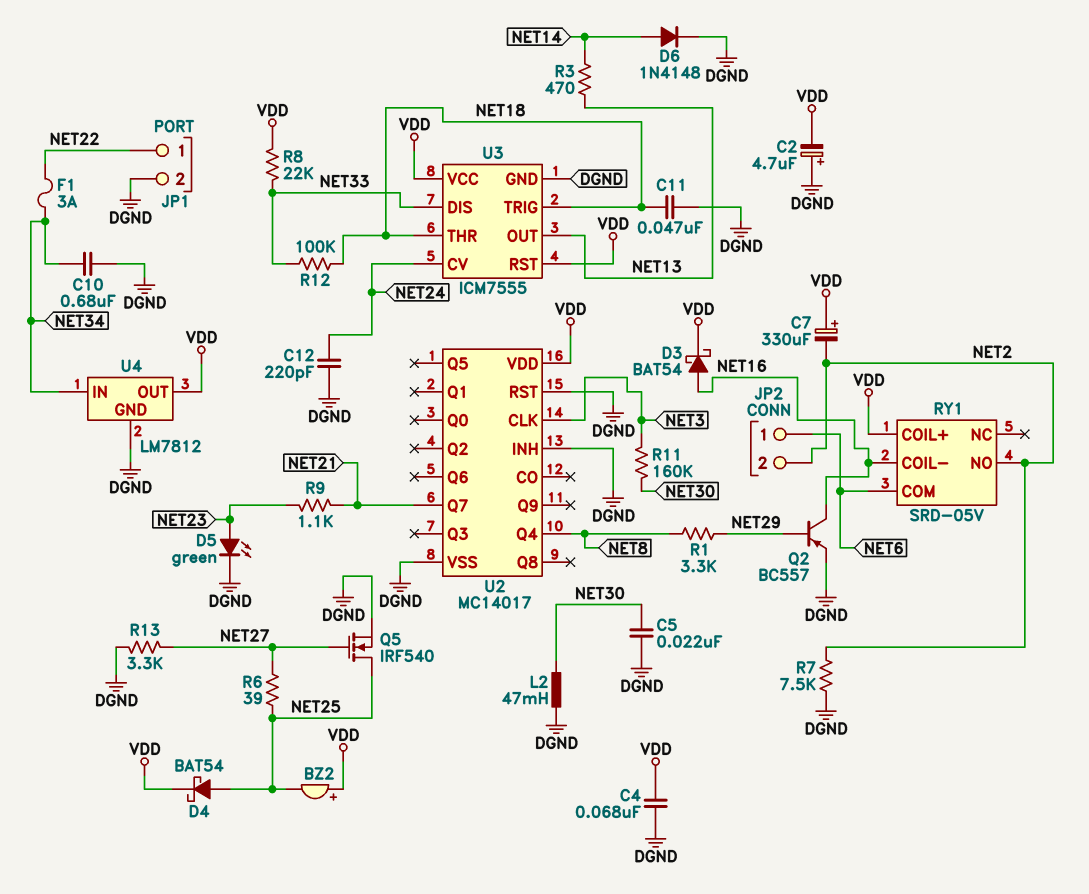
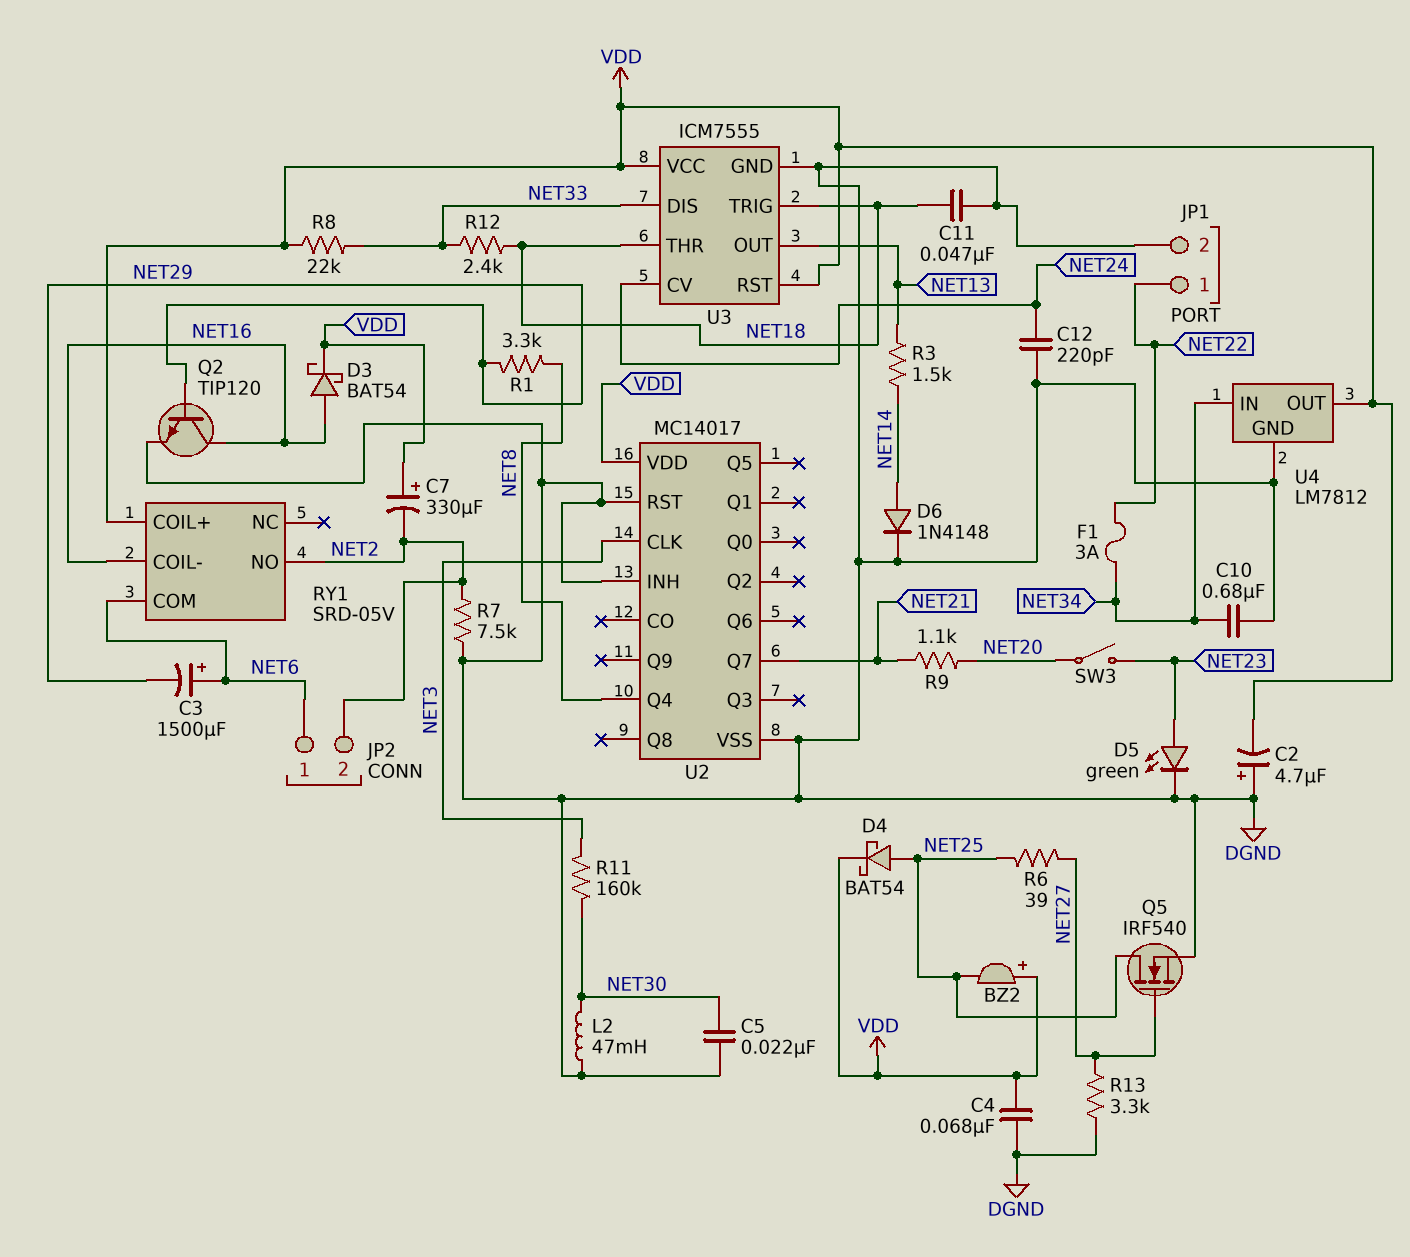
C3: none -> 1500uF (plus NET6, minus NET29)
Q2: PNP BC557 (B NET29, C NET16, E DGND) -> NPN TIP120 (B NET29, C NET16, E DGND)
R3: 470 (NET13, NET14) -> 1.5k (NET13, NET14)
R9: 1.1k (NET21, NET23) -> 1.1k (NET20, NET21)
R12: 100k (NET18, NET33) -> 2.4k (NET18, NET33)
SW3: none -> switch (NET20, NET23)

